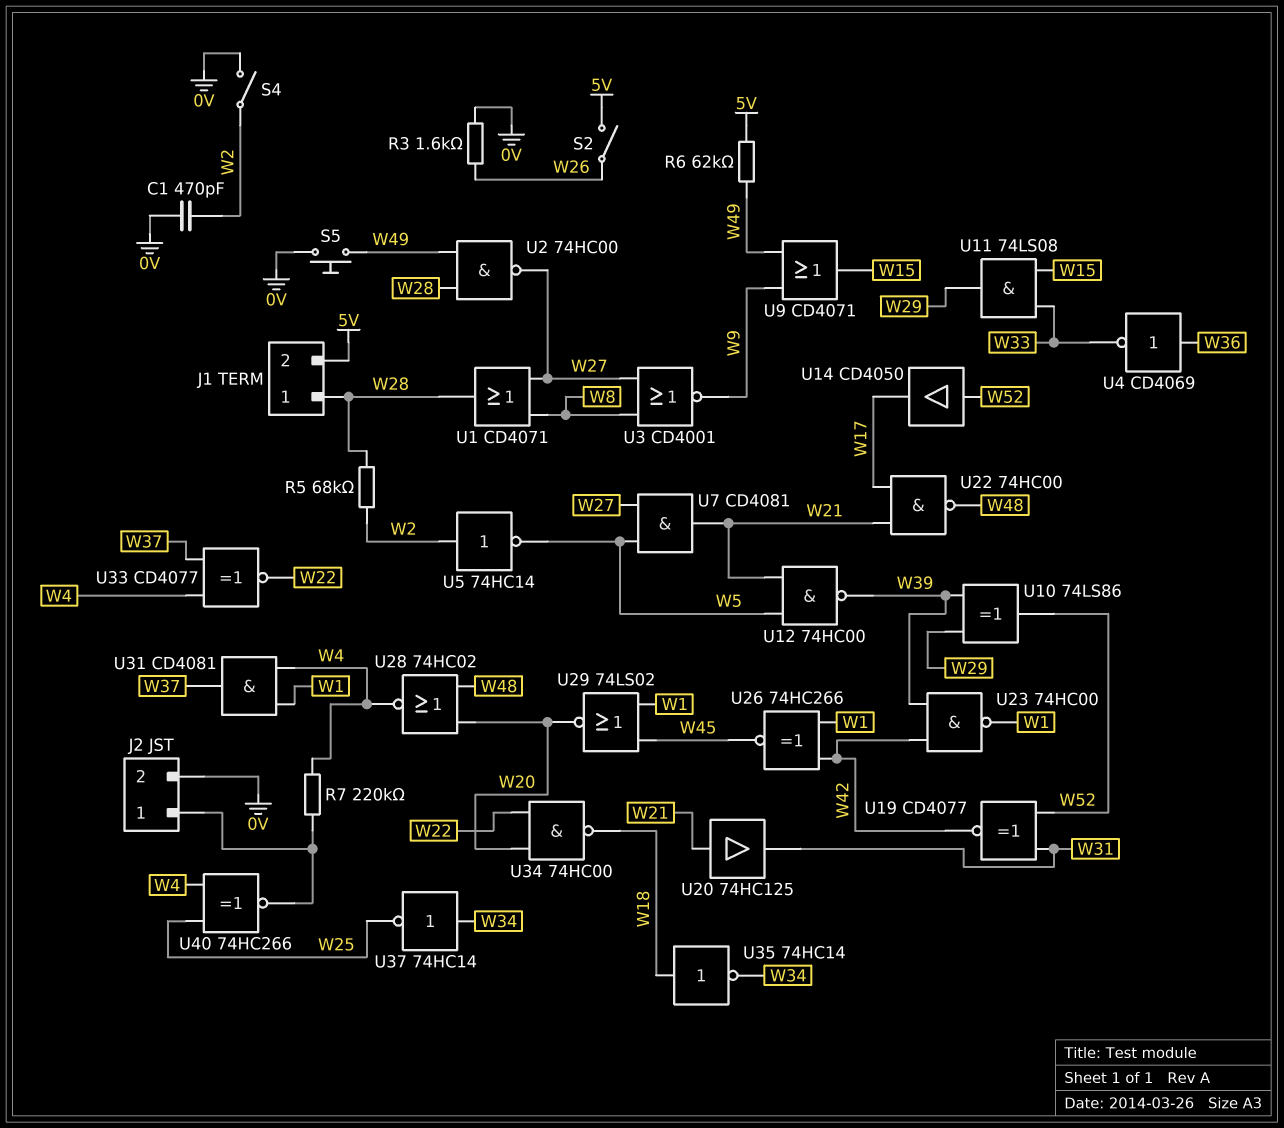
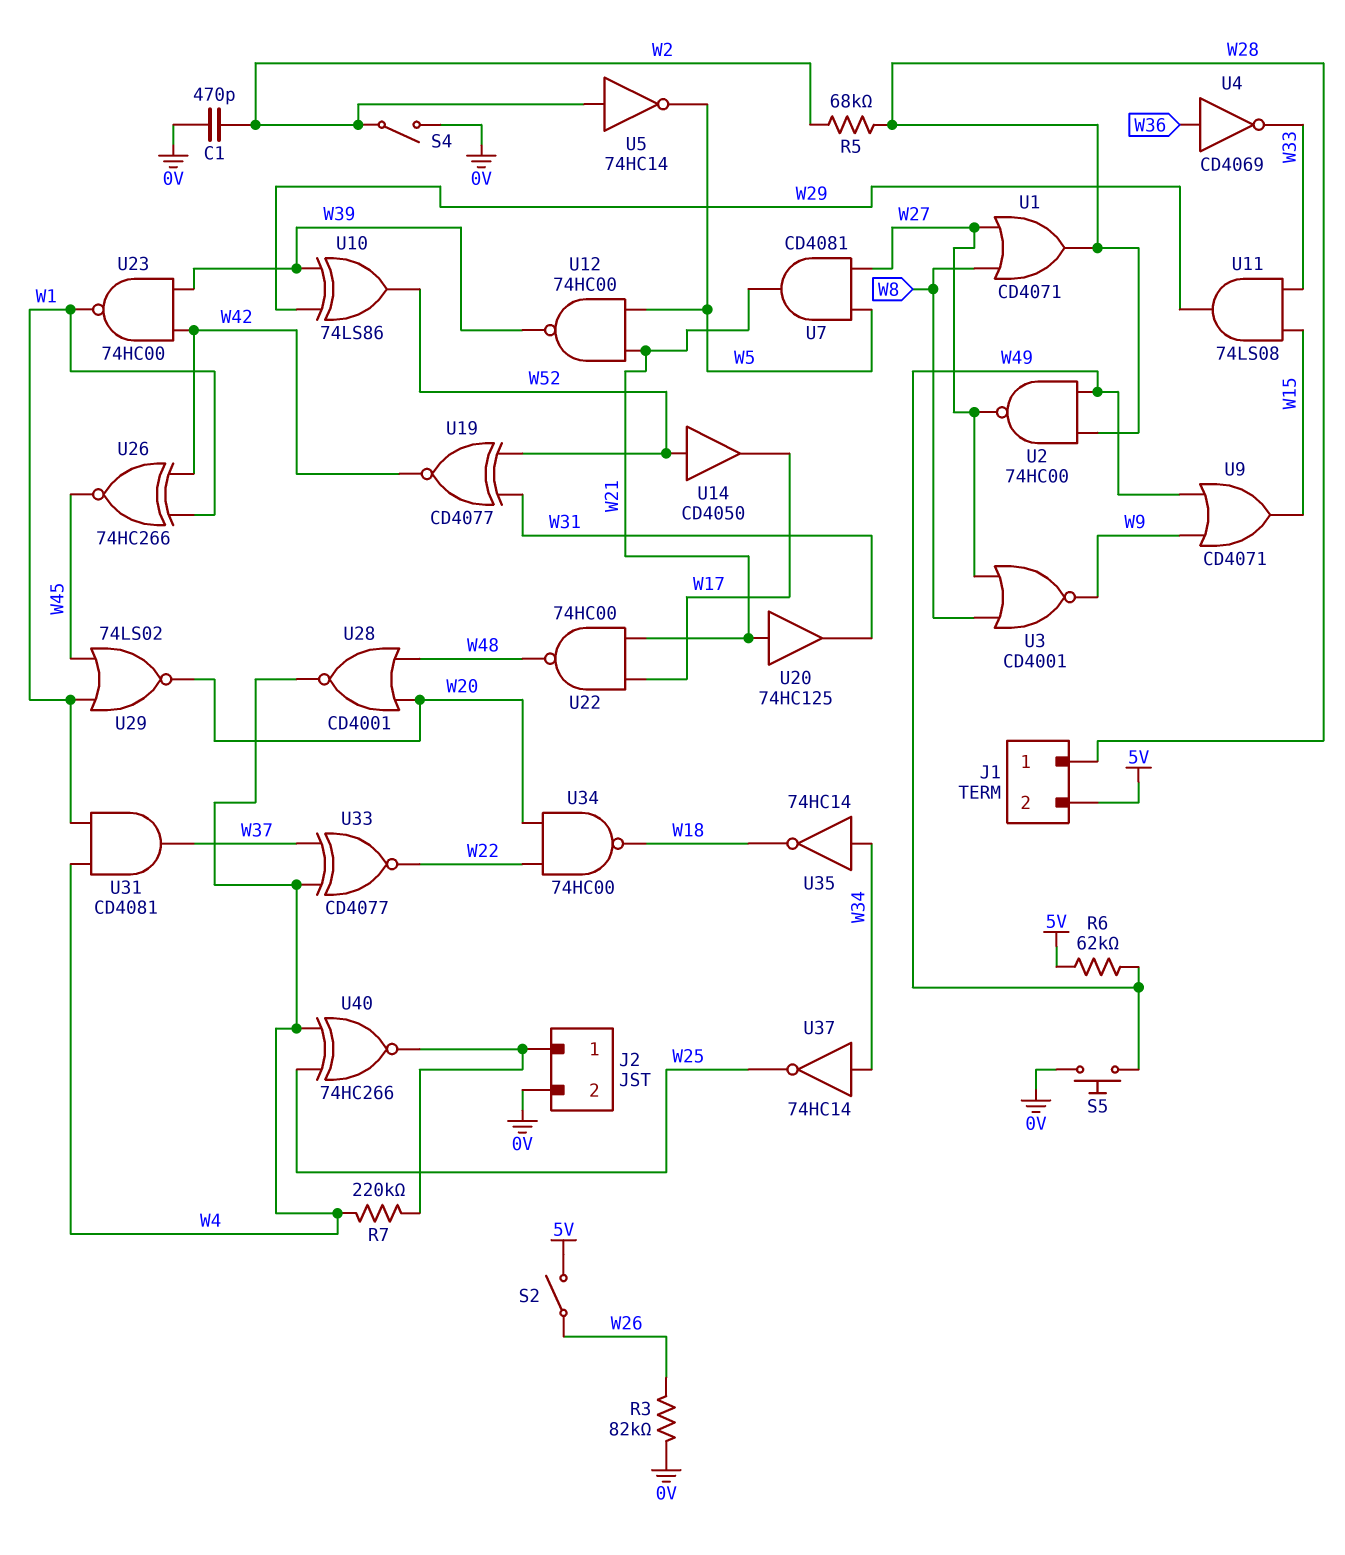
R3: 1.6k (0V, W26) -> 82k (0V, W26)
U28: NOR 74HC02 (in W20, in W48, out W4) -> NOR CD4001 (in W20, in W48, out W4)
U35: NOT 74HC14 (in W18, out W34) -> NOT 74HC14 (in W34, out W18)

